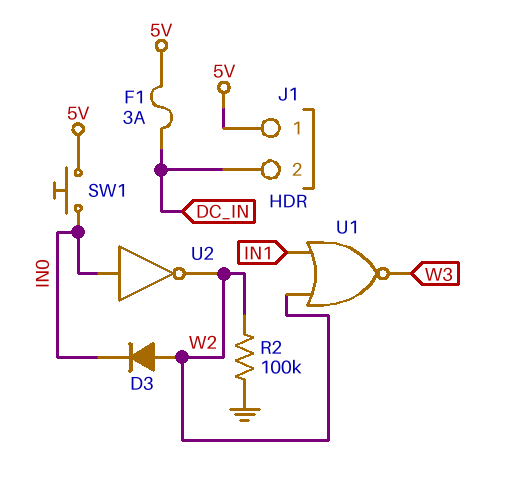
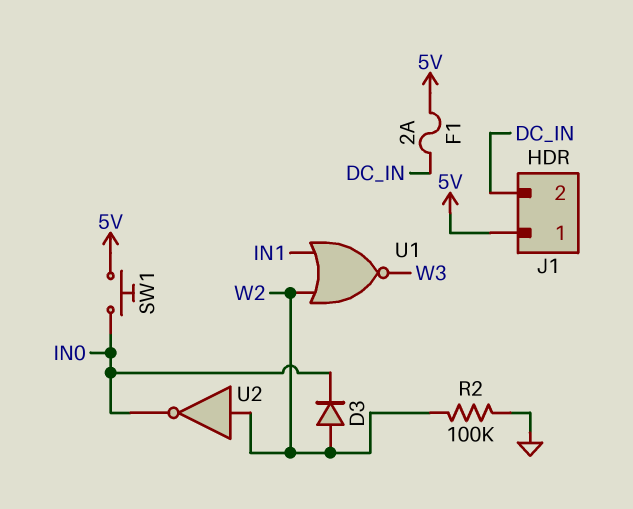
F1: 3A (5V, DC_IN) -> 2A (5V, DC_IN)
U2: NOT (in IN0, out W2) -> NOT (in W2, out IN0)

